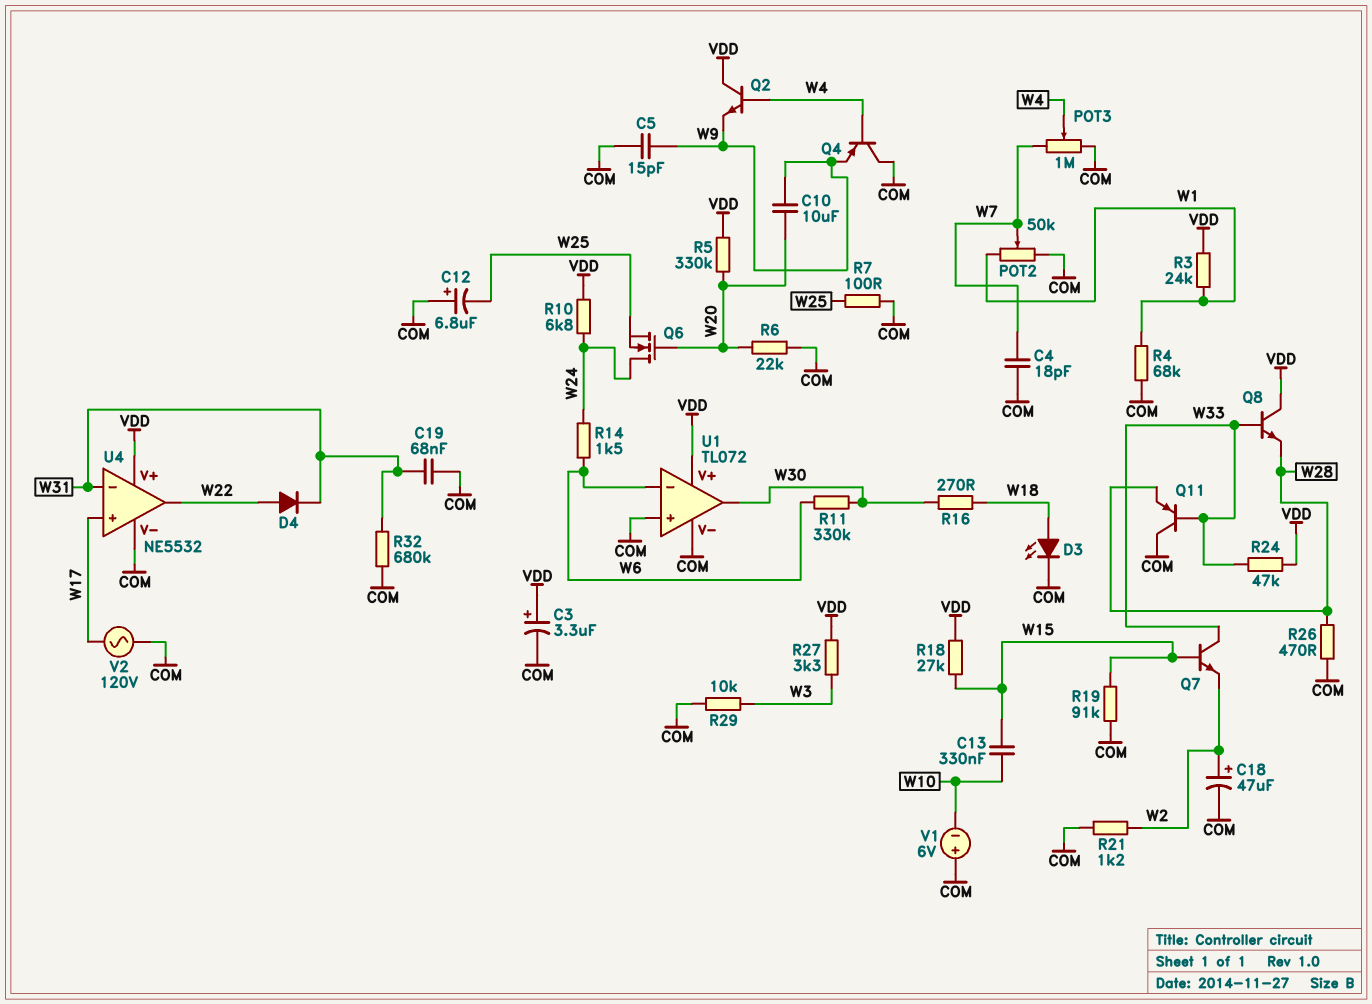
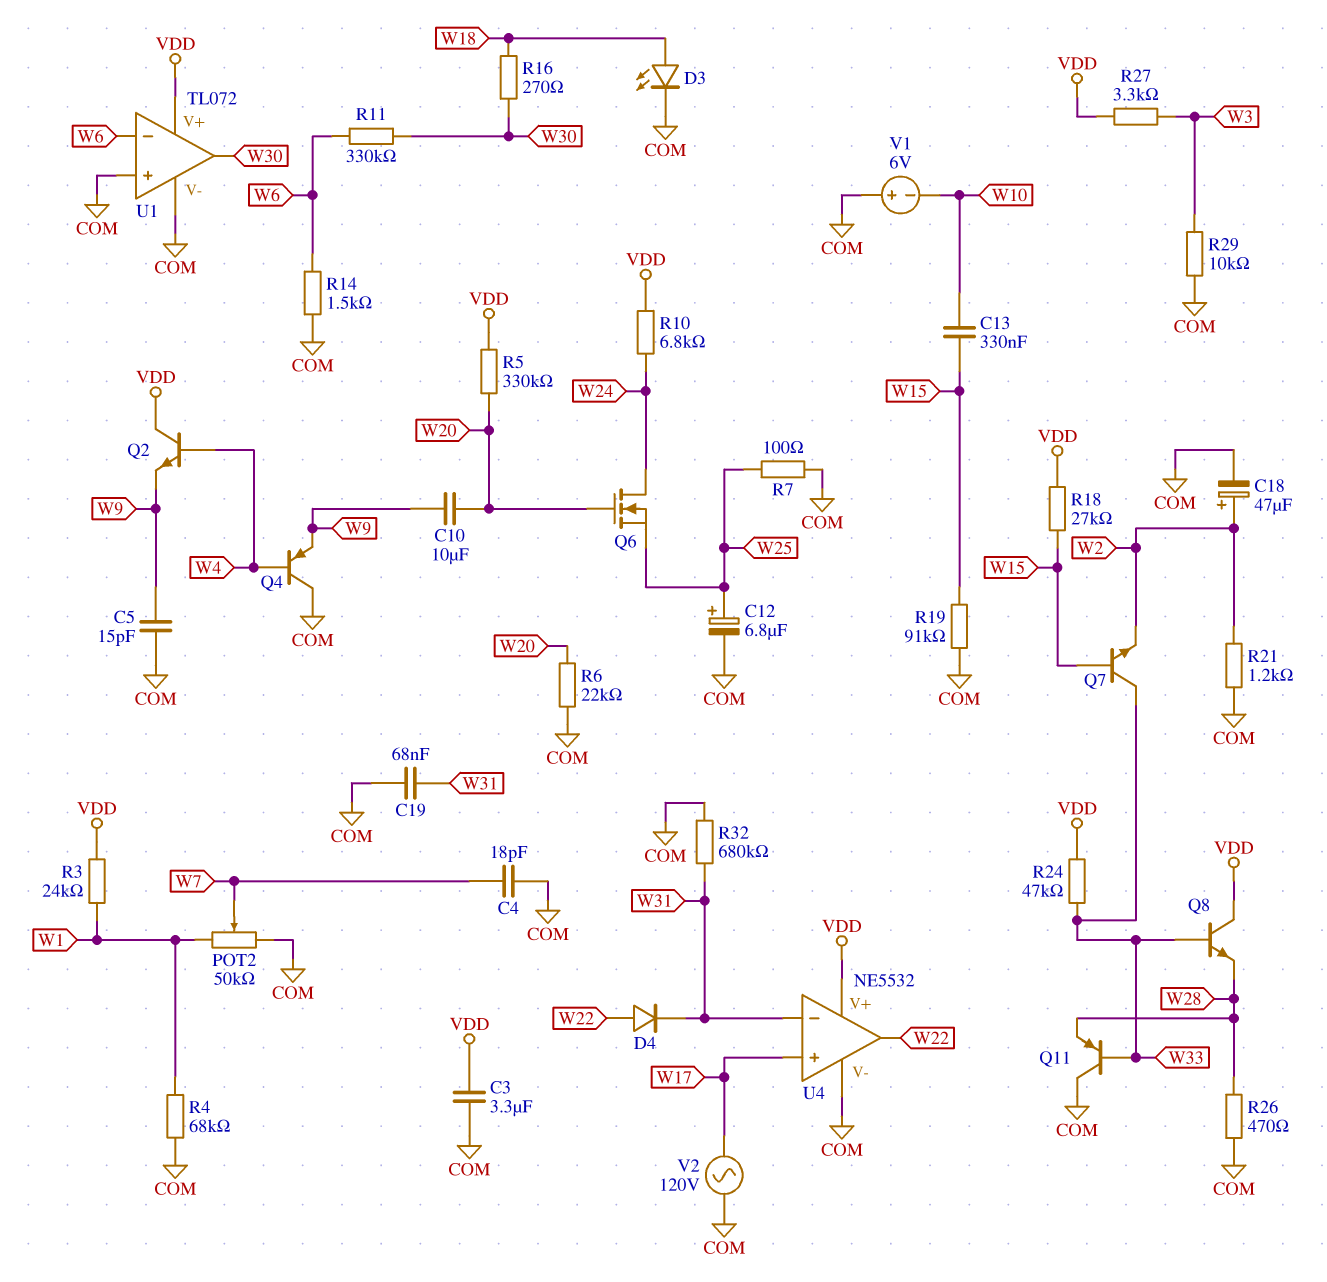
C3: 3.3uF (plus VDD, minus COM) -> 3.3uF (COM, VDD)
C12: 6.8uF (plus COM, minus W25) -> 6.8uF (plus W25, minus COM)
POT3: 1M (COM, W7, wiper W4) -> none
R14: 1.5k (W6, W24) -> 1.5k (COM, W6)

